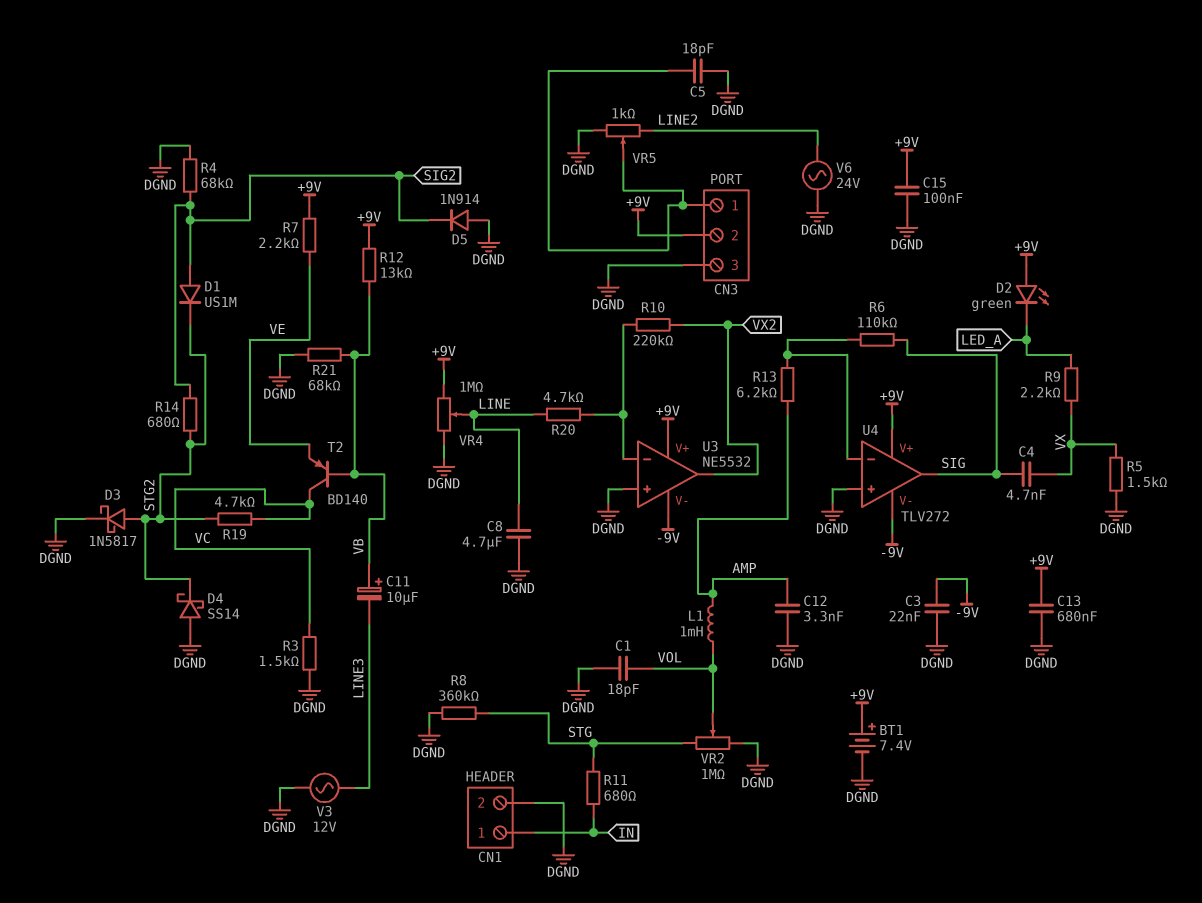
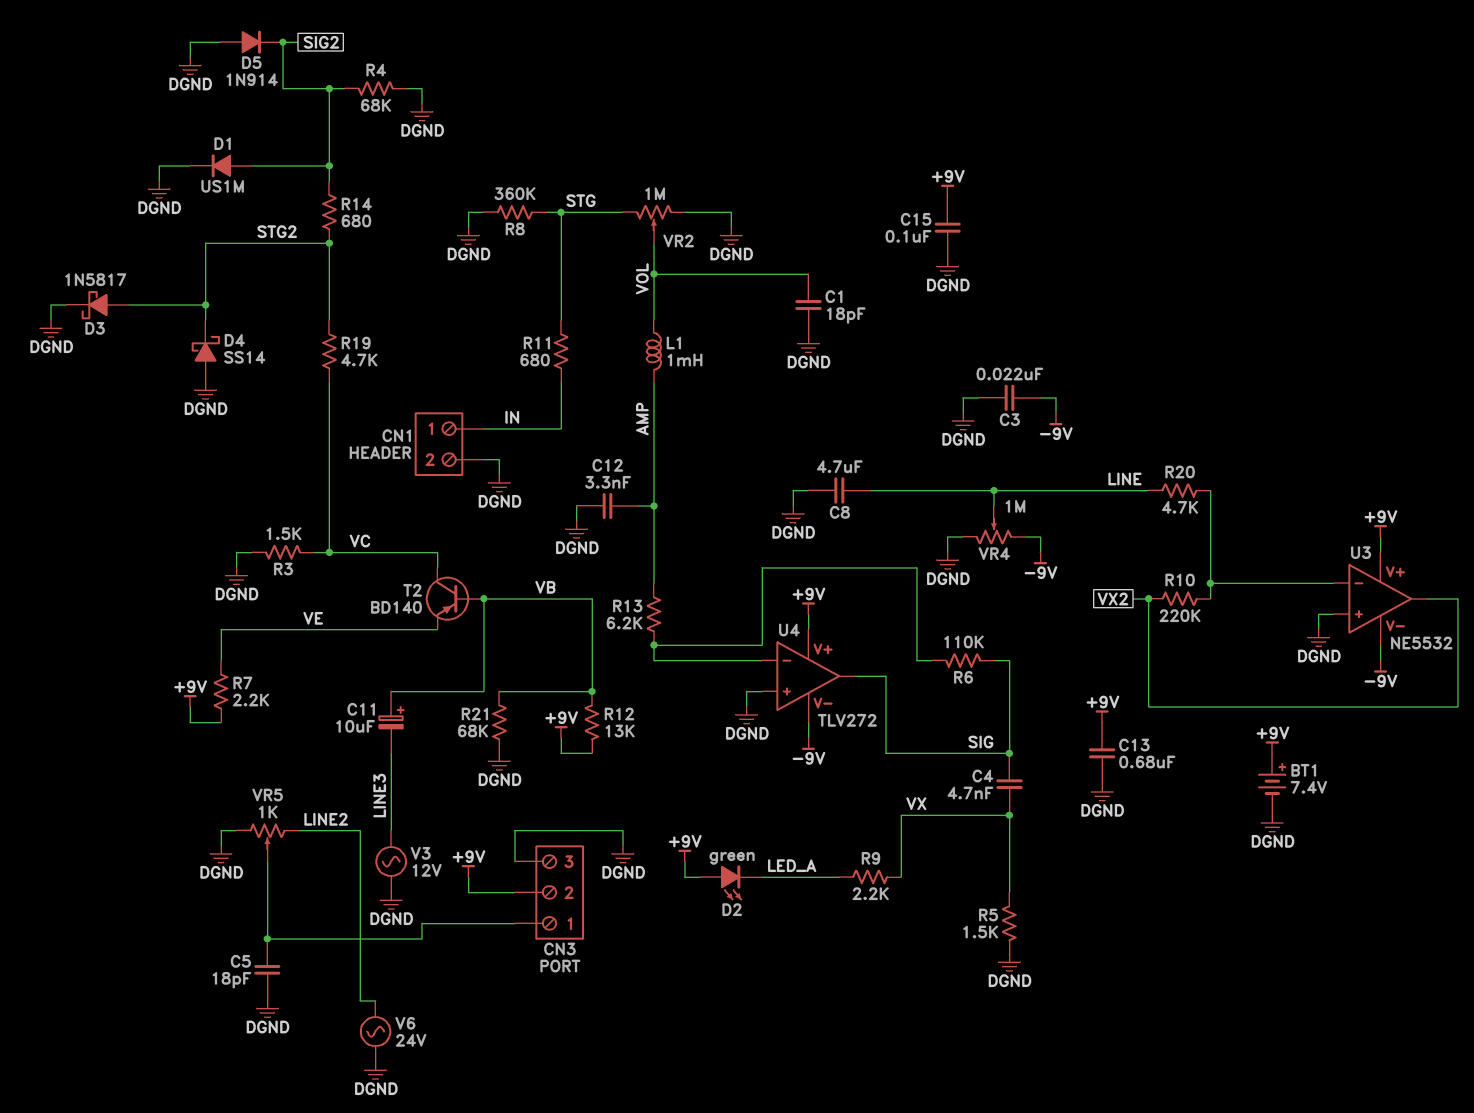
D1: diode US1M (A SIG2, K STG2) -> diode US1M (A SIG2, K DGND)
VR4: 1M (+9V, DGND, wiper LINE) -> 1M (-9V, DGND, wiper LINE)

